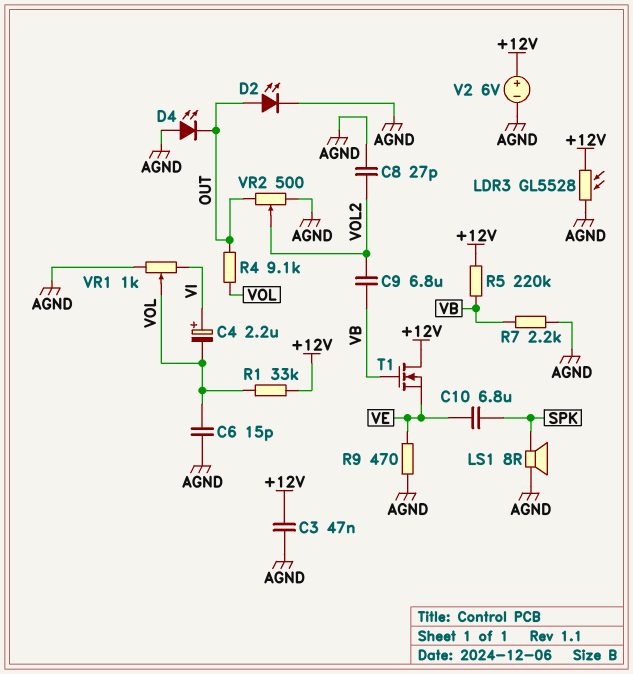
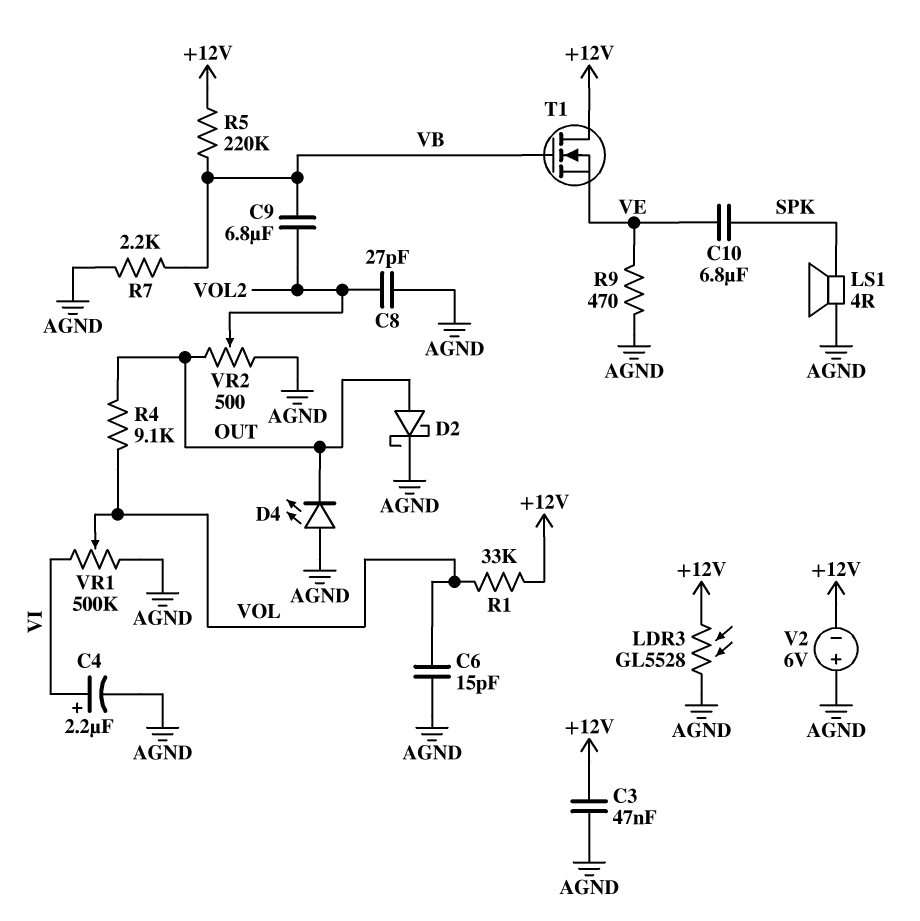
C4: 2.2uF (plus VI, minus VOL) -> 2.2uF (plus VI, minus AGND)
D2: LED (A OUT, K AGND) -> schottky (A OUT, K AGND)
LS1: speaker 8R (AGND, SPK) -> speaker 4R (AGND, SPK)
V2: 6V (plus +12V, minus AGND) -> 6V (plus AGND, minus +12V)
VR1: 1k (AGND, VI, wiper VOL) -> 500k (AGND, VI, wiper VOL)

